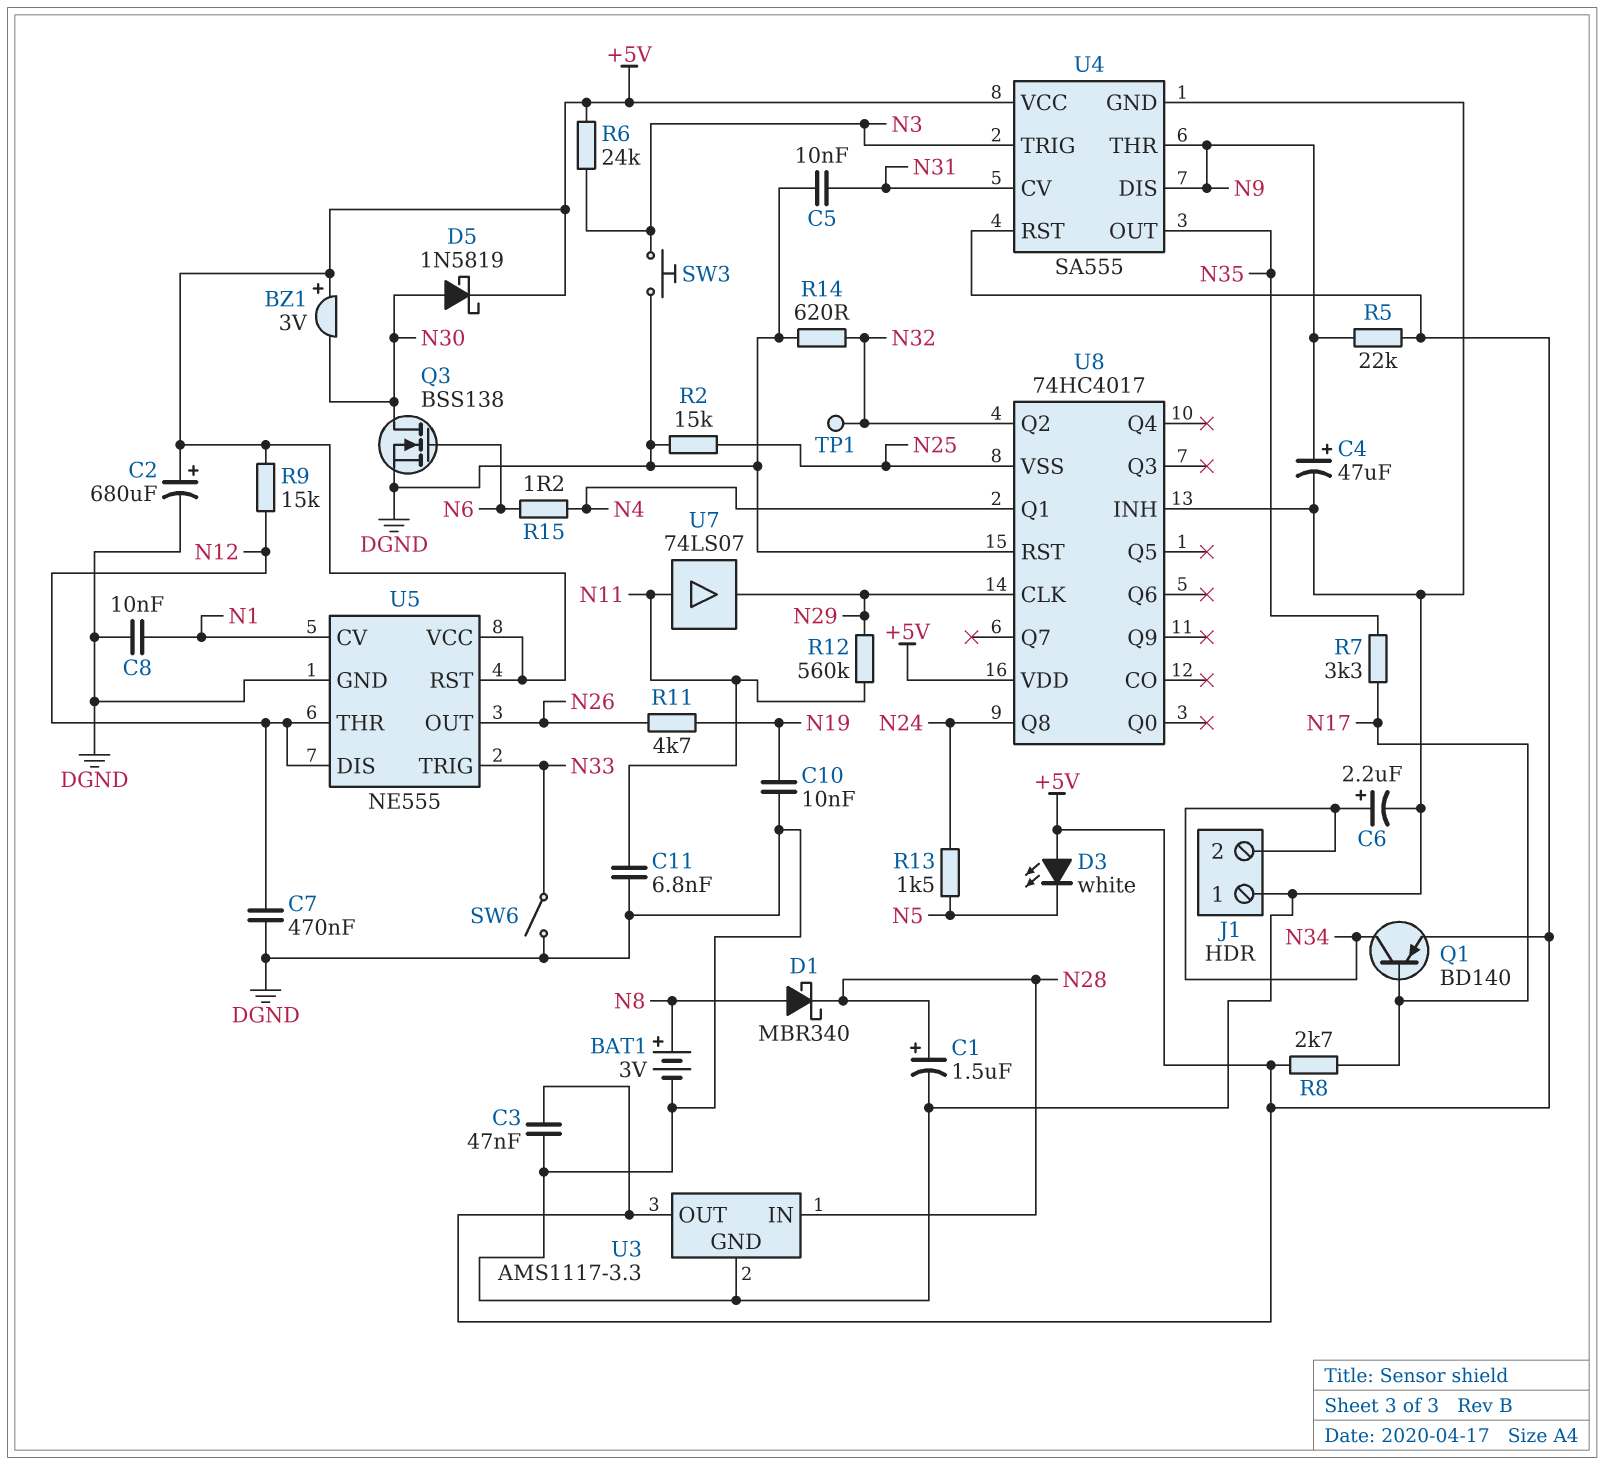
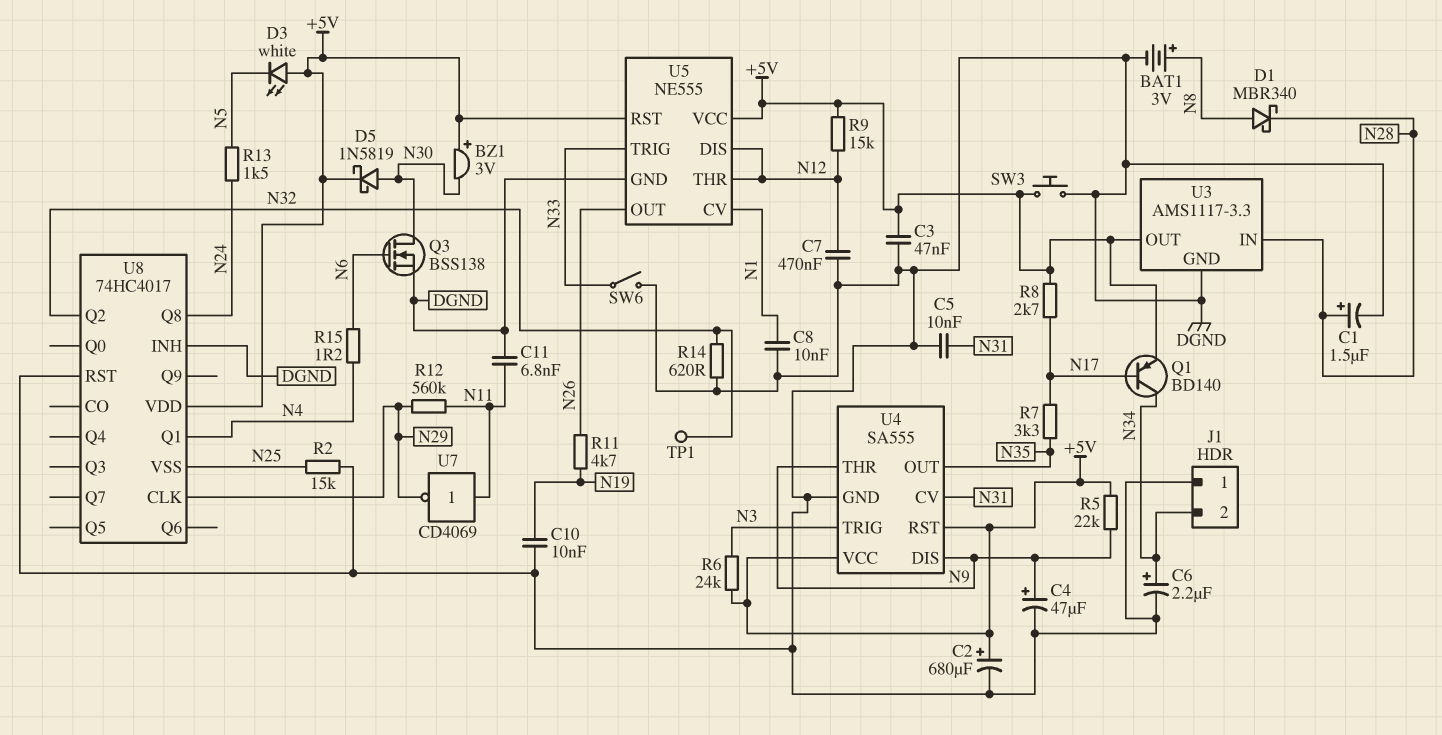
SW3: button (DGND, N3) -> button (+5V, DGND)
U7: buffer 74LS07 (in N11, out N29) -> NOT CD4069 (in N11, out N29)

